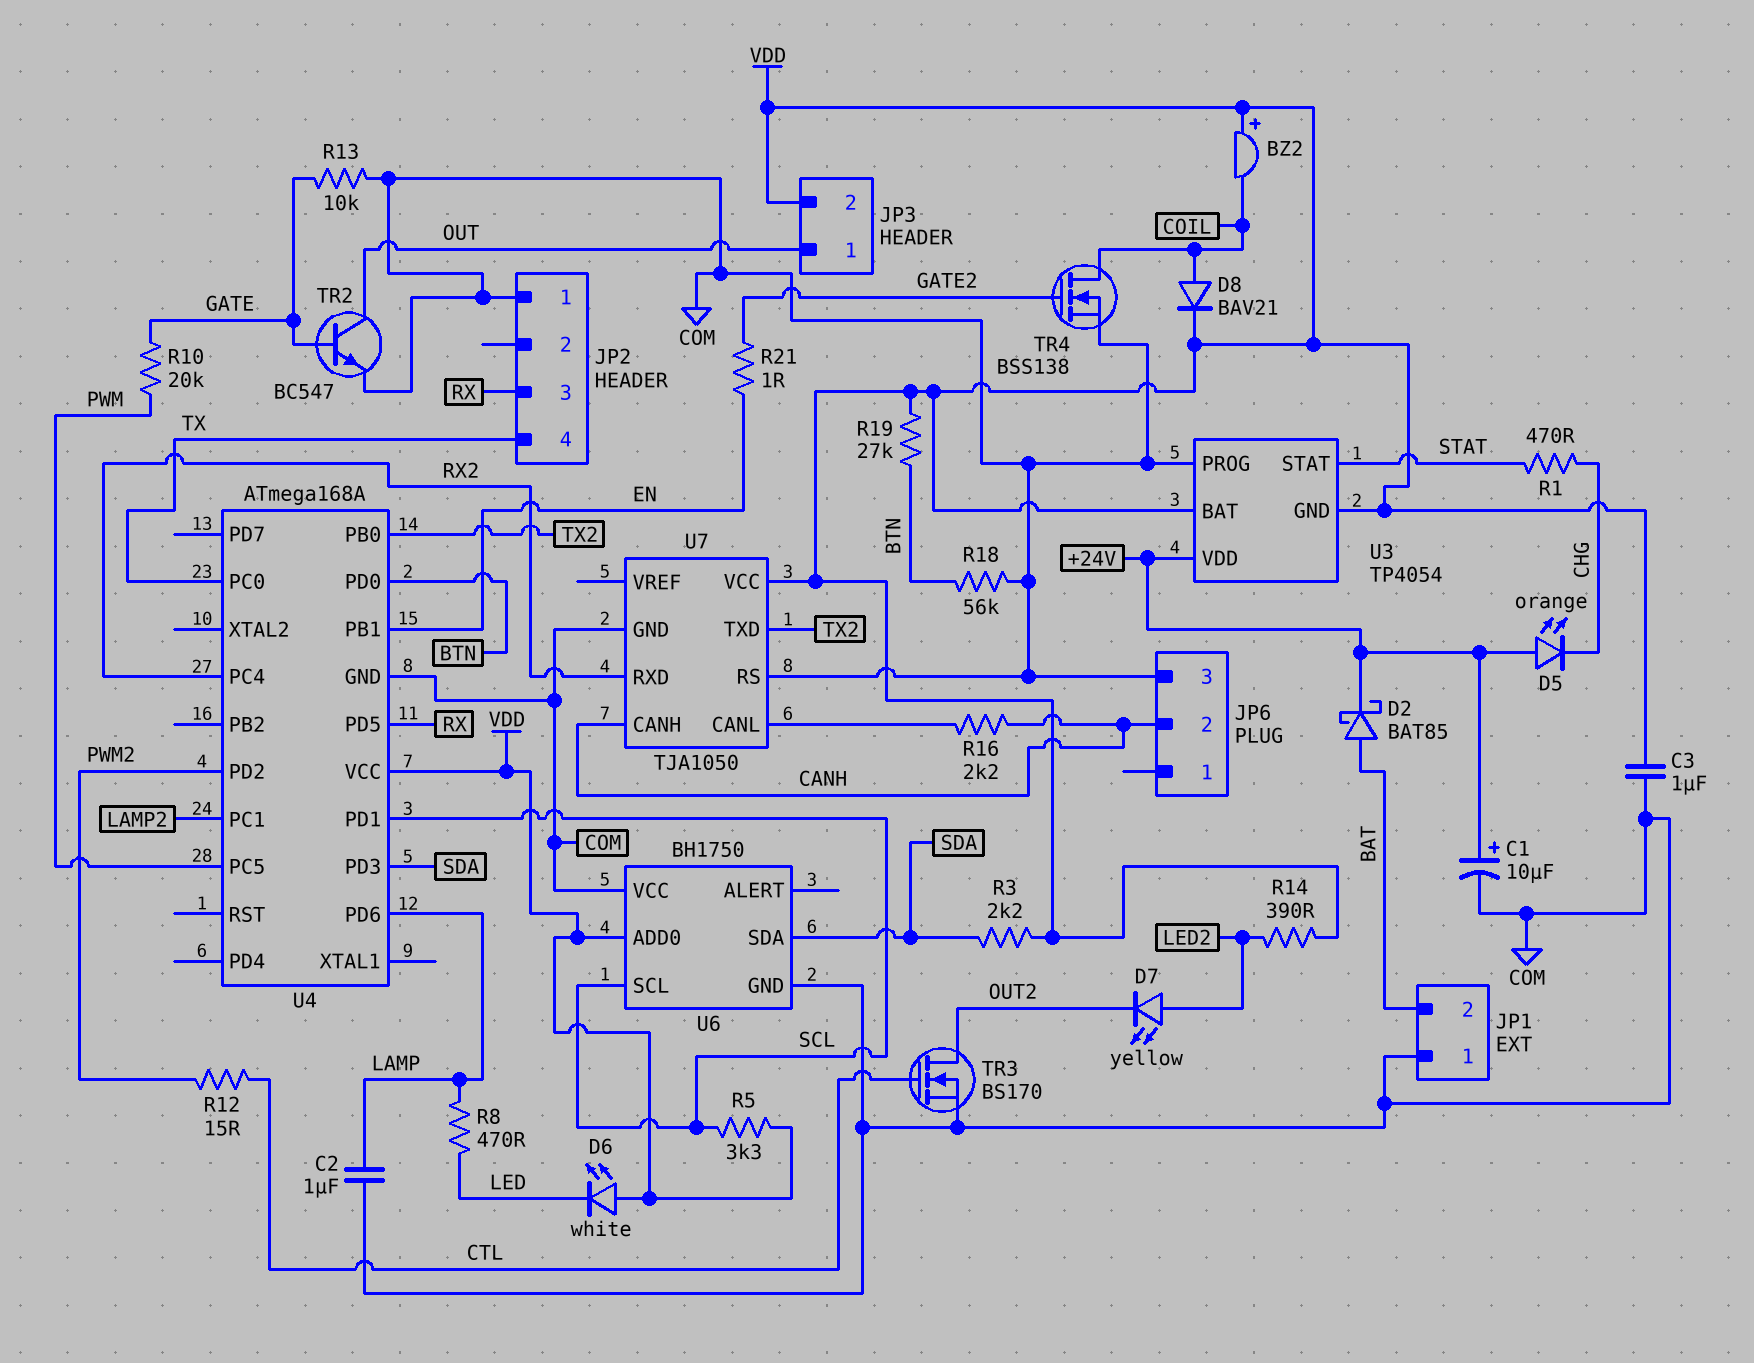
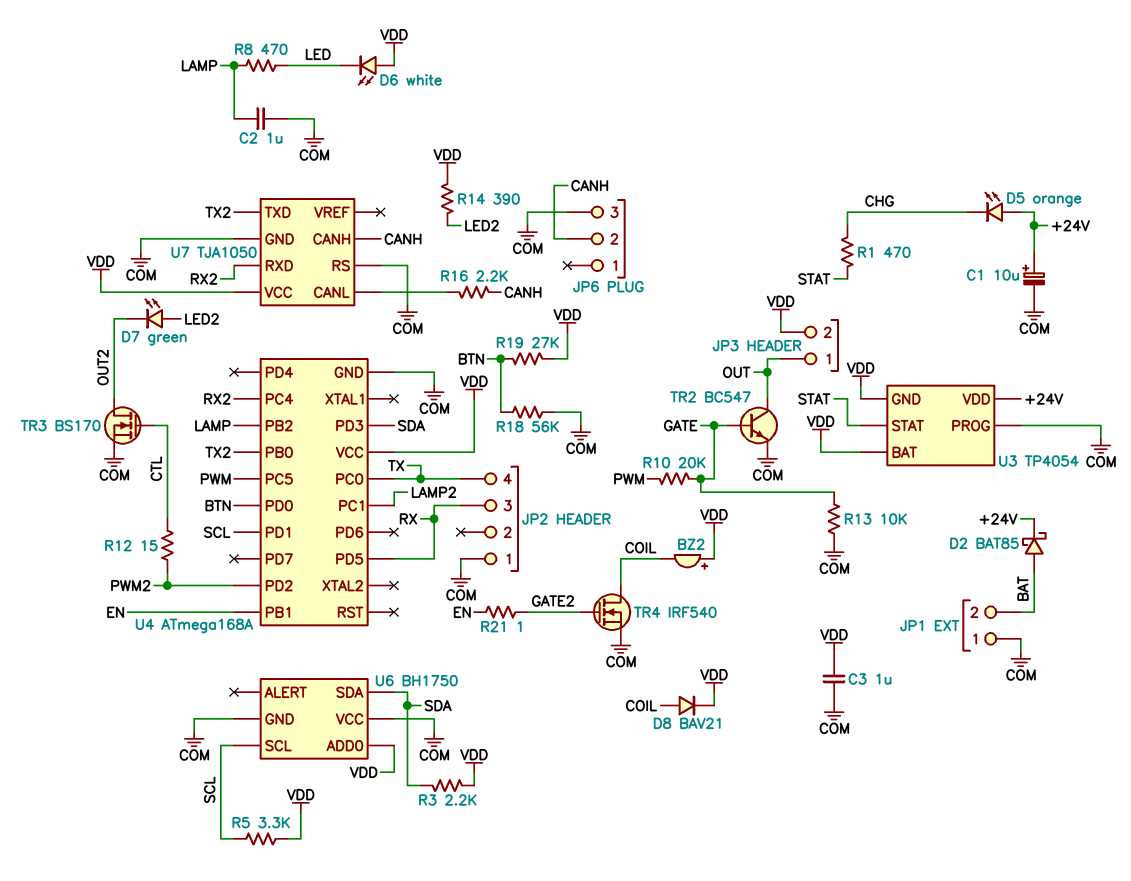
D7: LED yellow (A LED2, K OUT2) -> LED green (A LED2, K OUT2)
TR4: NMOS BSS138 (G GATE2, D COIL, S COM) -> NMOS IRF540 (G GATE2, D COIL, S COM)
U4 pin PB2: none -> LAMP
U4 pin PD6: LAMP -> none

